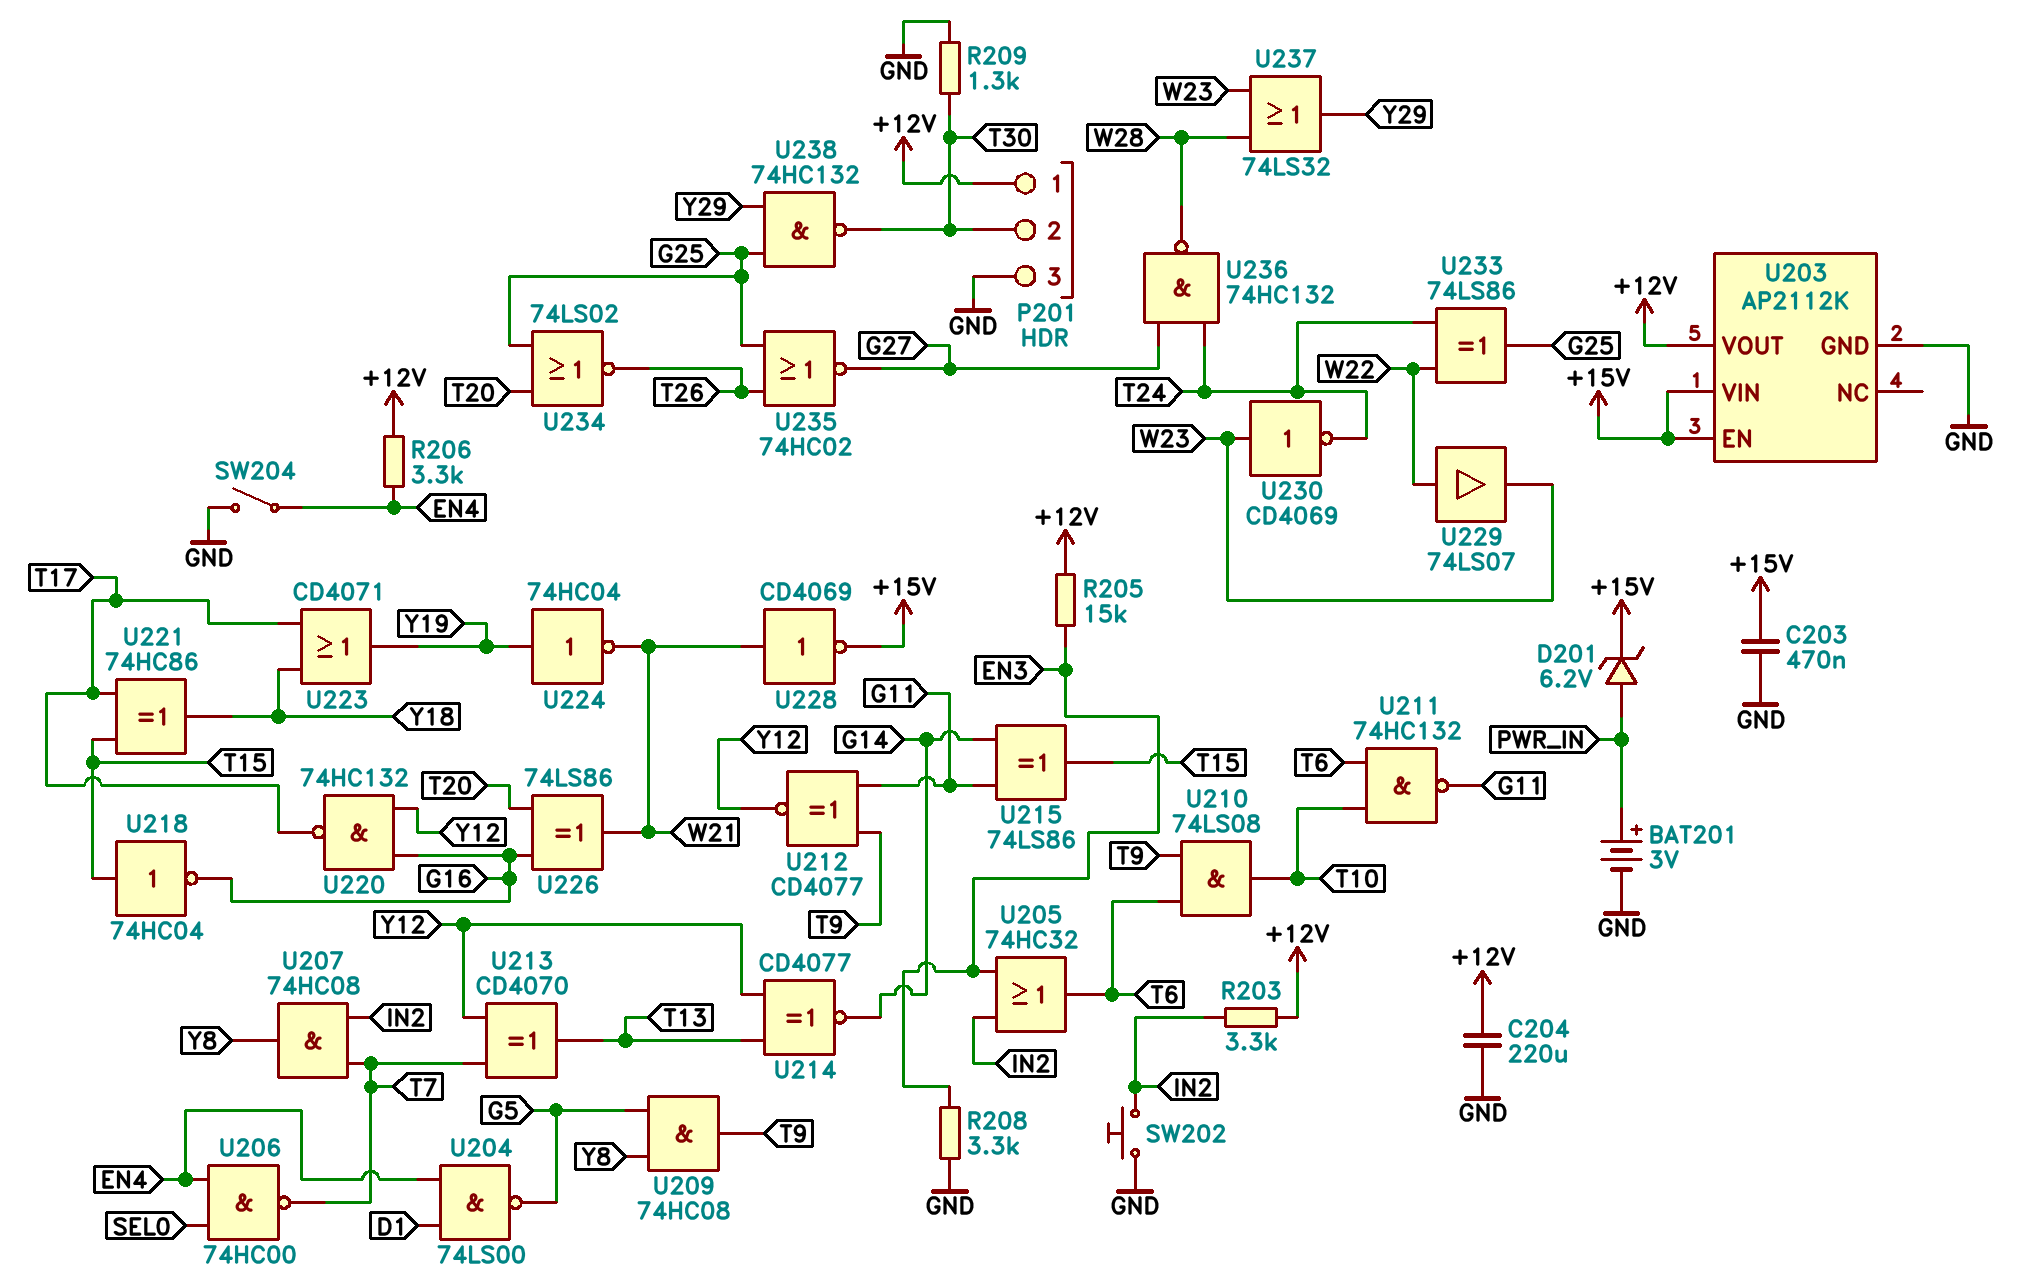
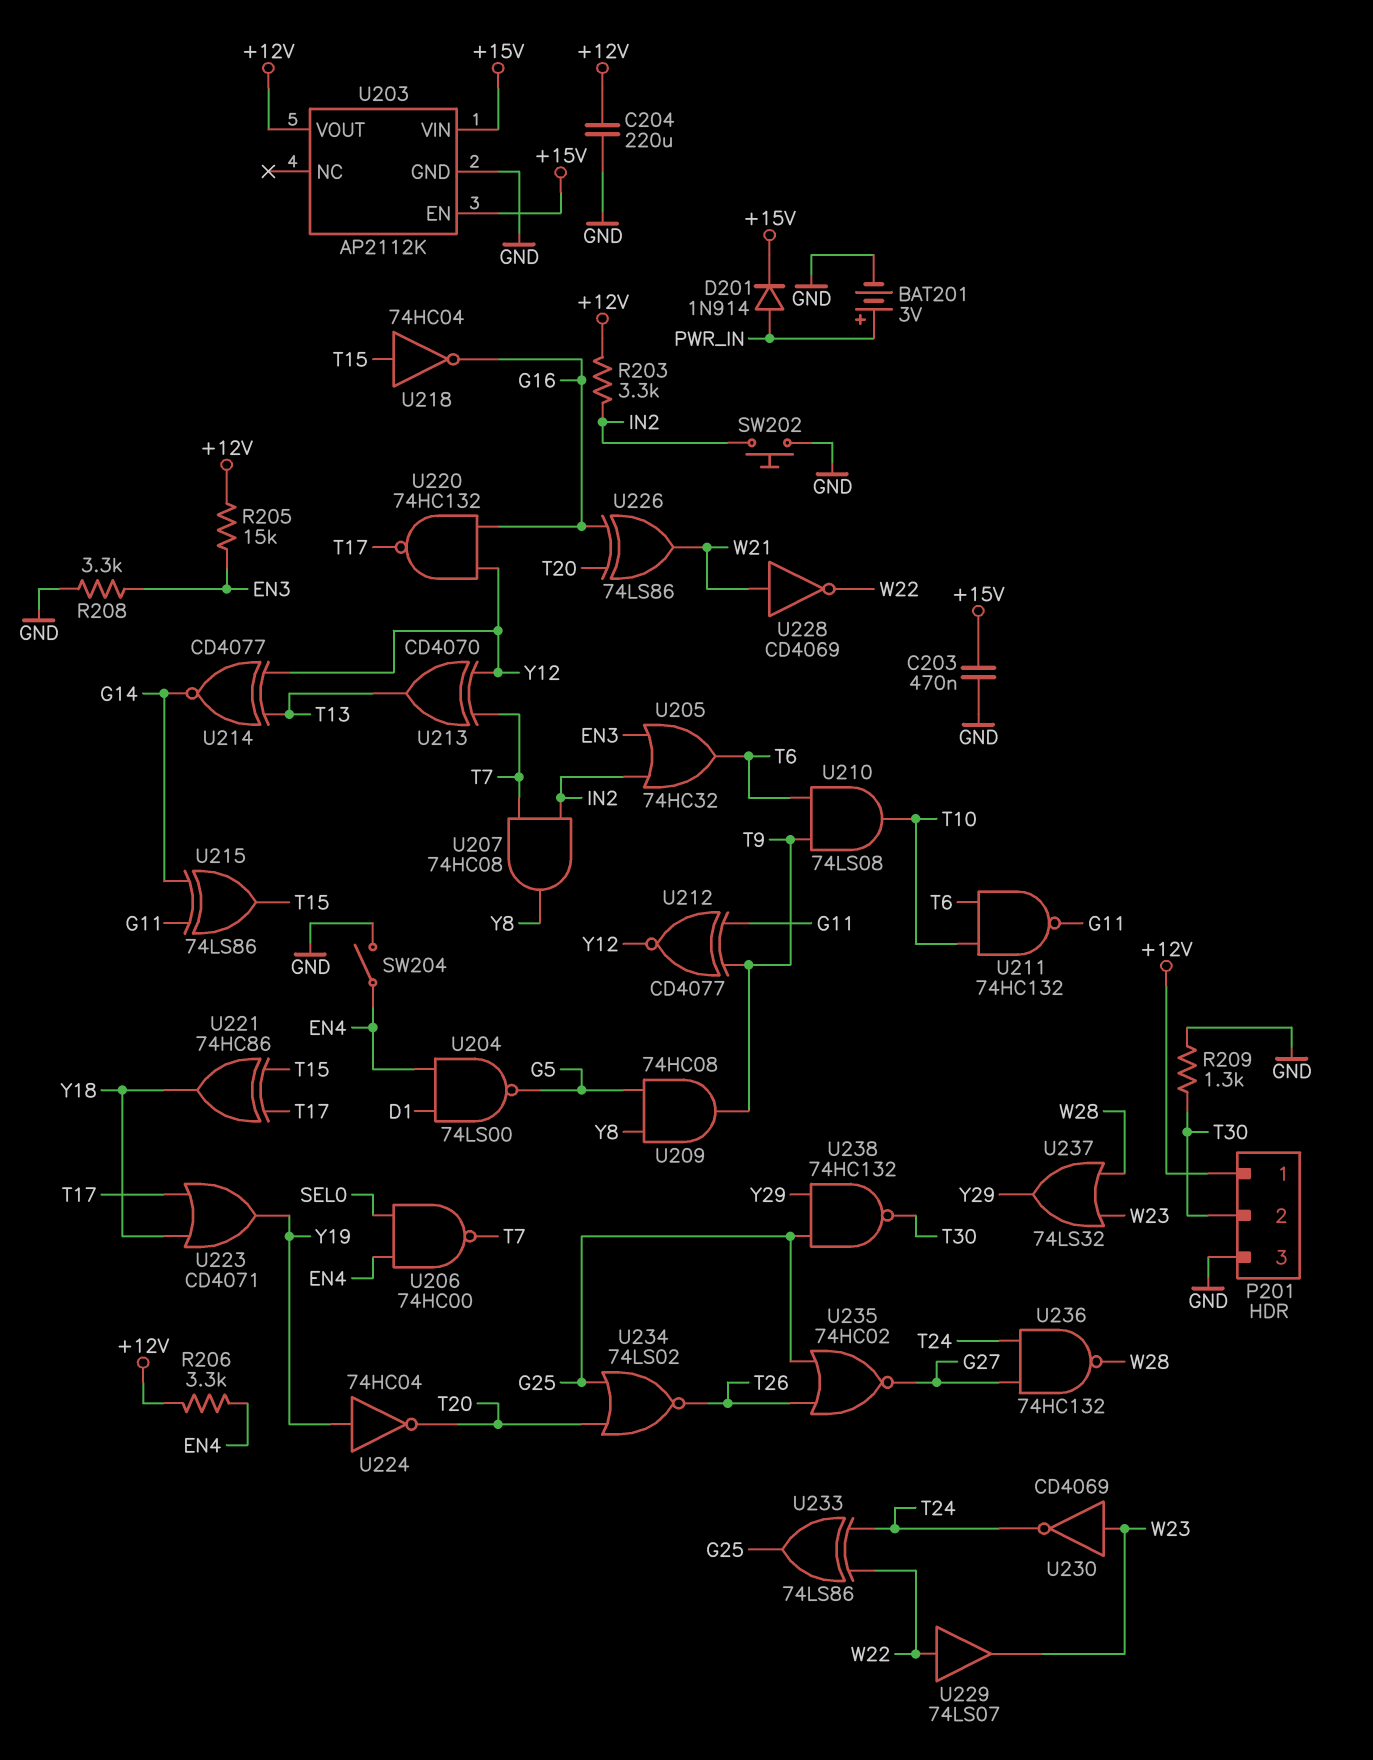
D201: zener 6.2V (A PWR_IN, K +15V) -> diode 1N914 (A PWR_IN, K +15V)
U224: NOT 74HC04 (in Y19, out W21) -> NOT 74HC04 (in Y19, out T20)
U228: NOT CD4069 (in W21, out +15V) -> NOT CD4069 (in W21, out W22)

